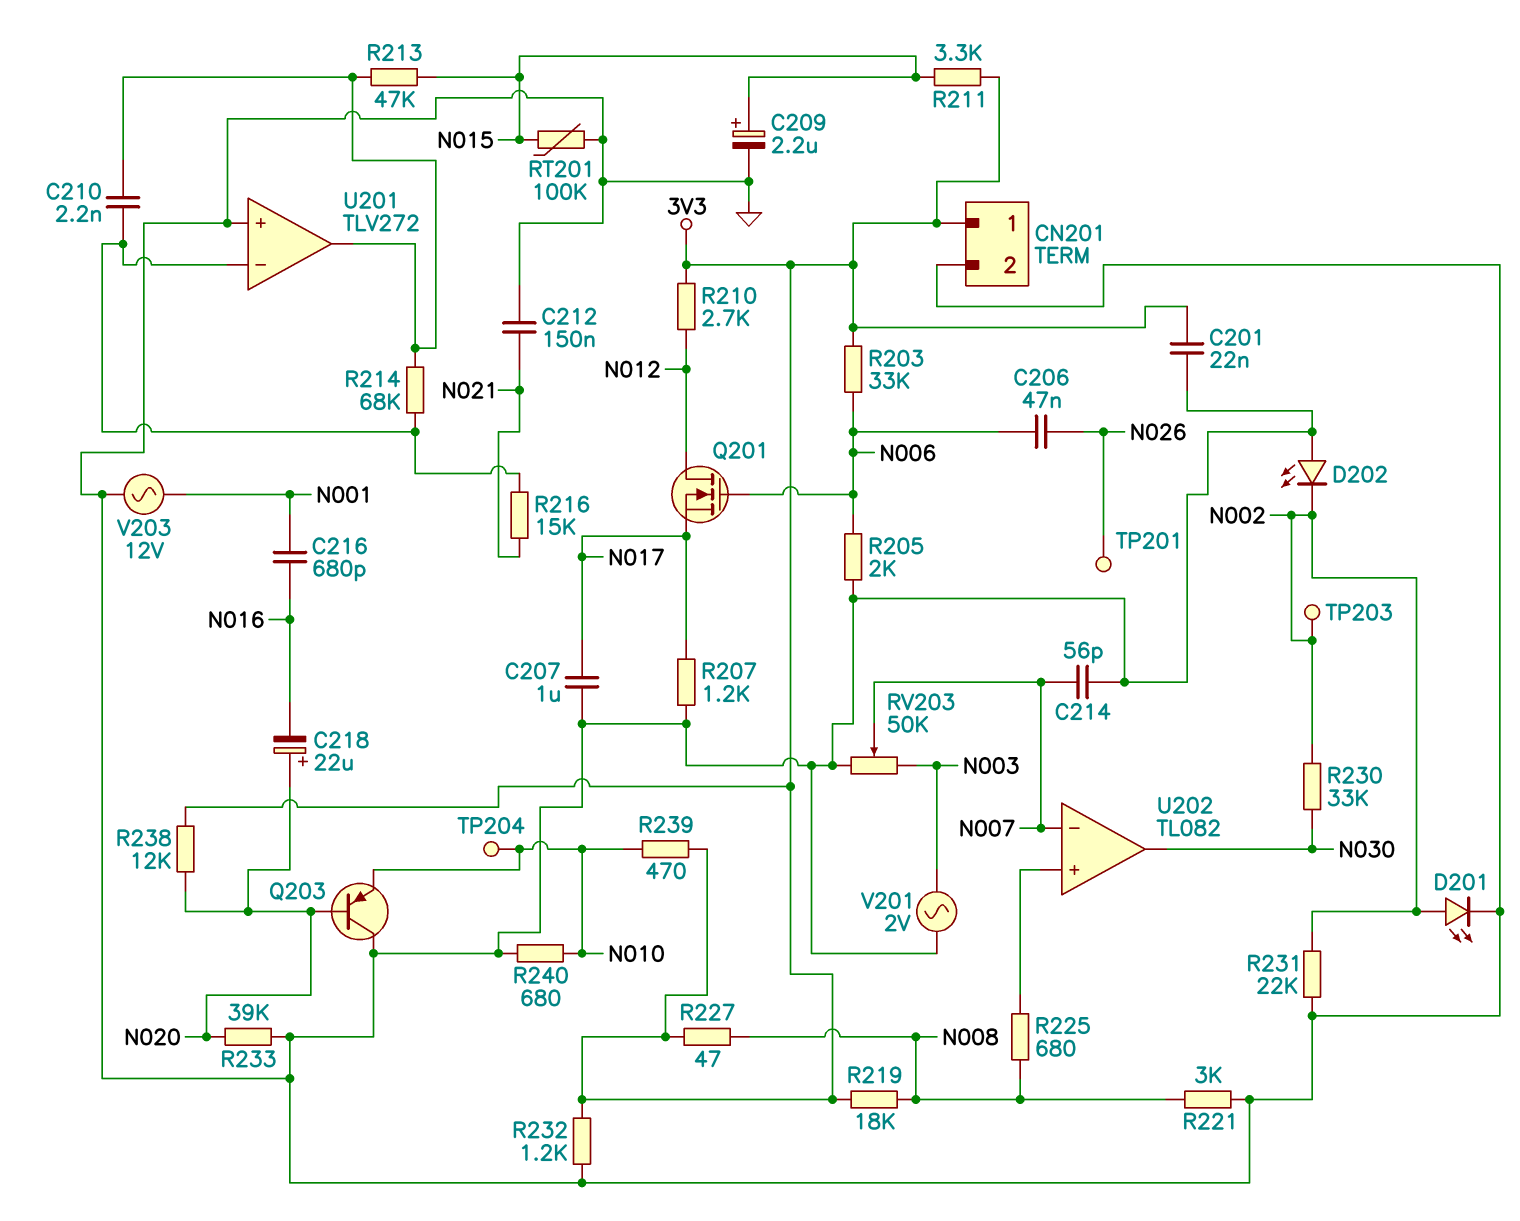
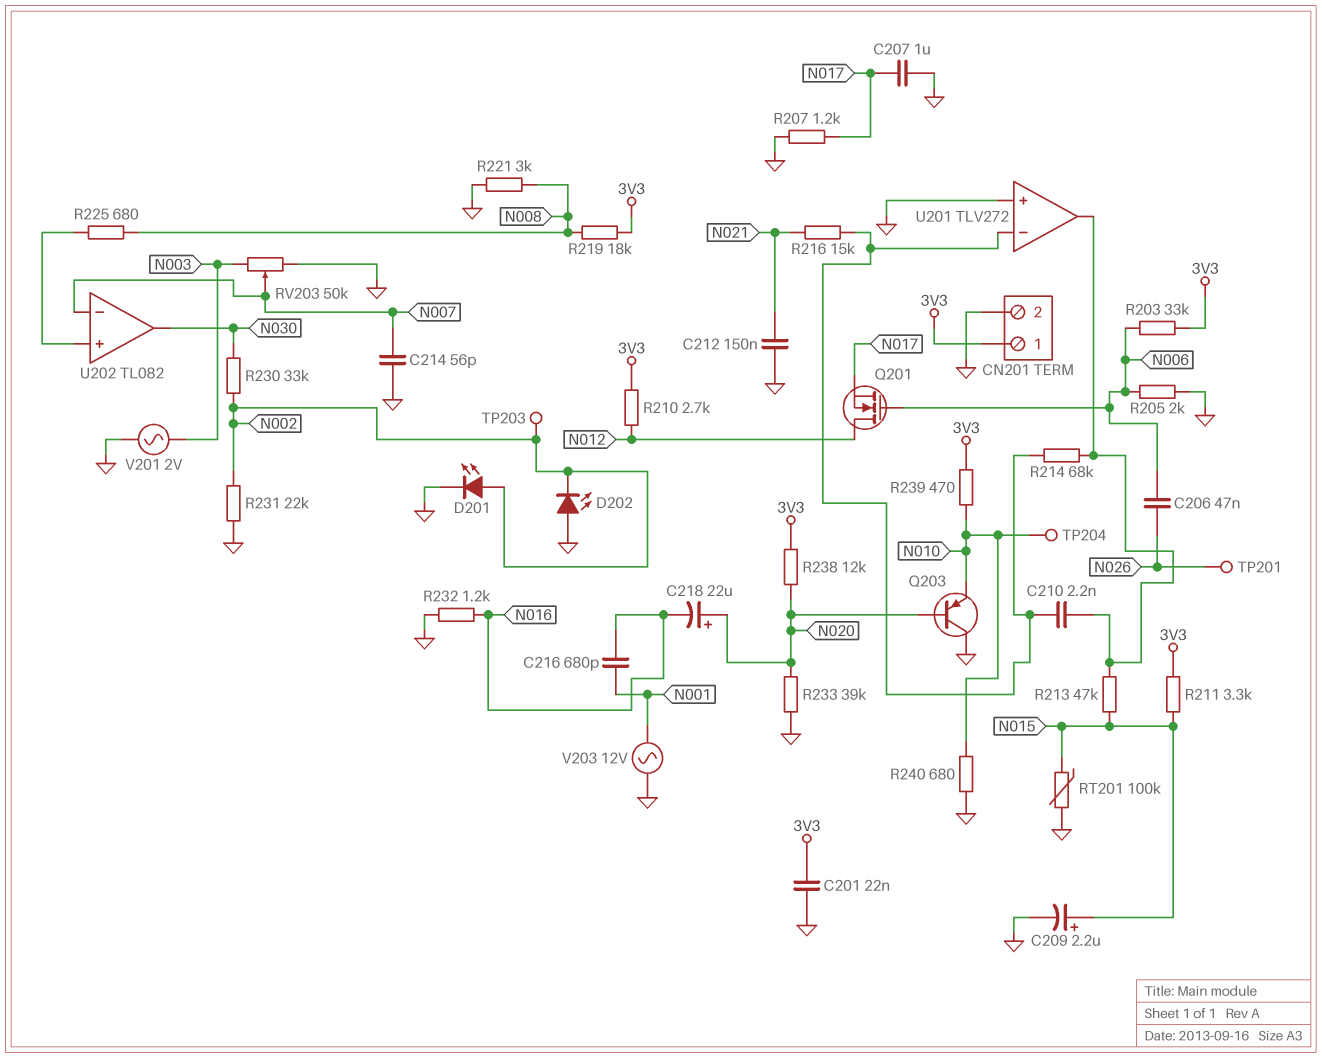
R227: 47 (3V3, N008) -> none
R232: 1.2k (3V3, GND) -> 1.2k (GND, N016)

